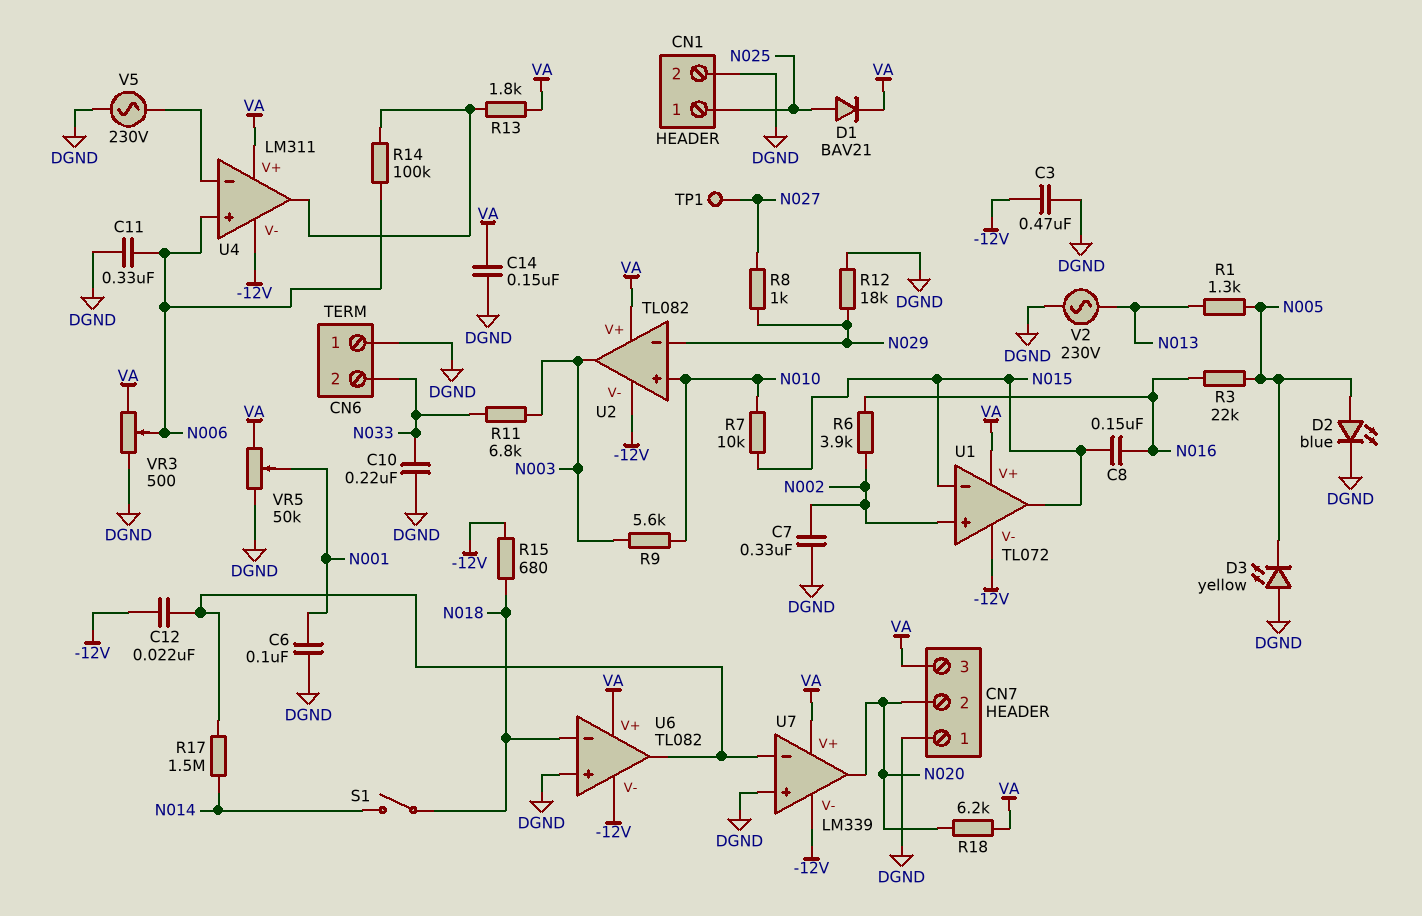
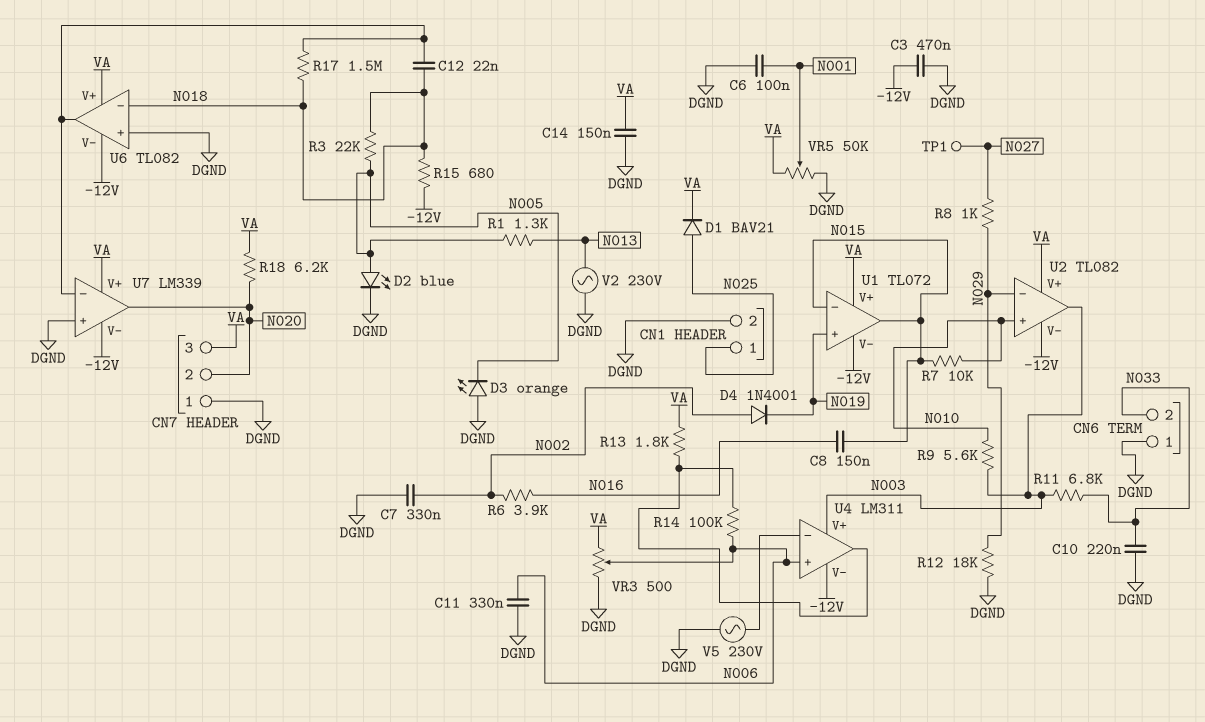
C12: 22nF (-12V, U6/out) -> 22nF (N018, U6/out)
D3: LED yellow (A DGND, K N005) -> LED orange (A DGND, K N005)
D4: none -> diode 1N4001 (A N002, K N019)
R3: 22k (N005, N016) -> 22k (N005, N018)
R17: 1.5M (N014, U6/out) -> 1.5M (N018, U6/out)
S1: switch (N014, N018) -> none
U1 pin in+: N002 -> N019
U4 pin V+: VA -> N003

